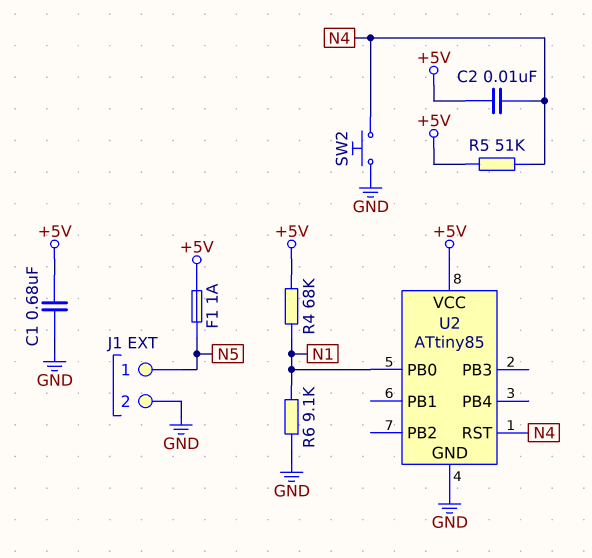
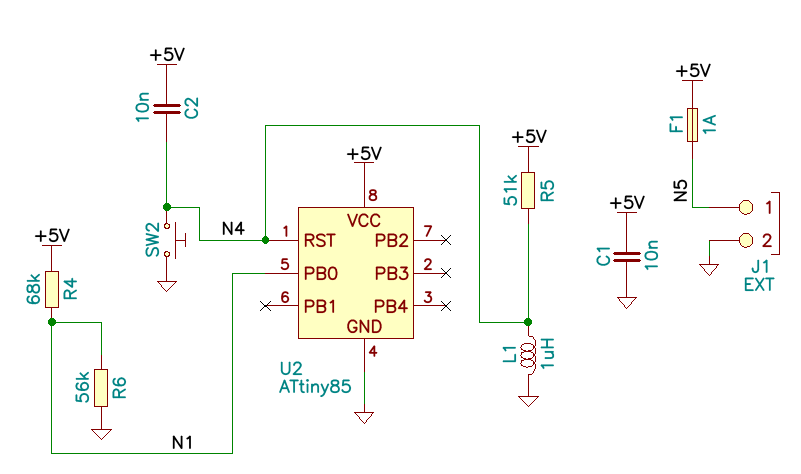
C1: 680nF (+5V, GND) -> 10nF (+5V, GND)
L1: none -> 1uH (GND, N4)
R6: 9.1k (GND, N1) -> 56k (GND, N1)

